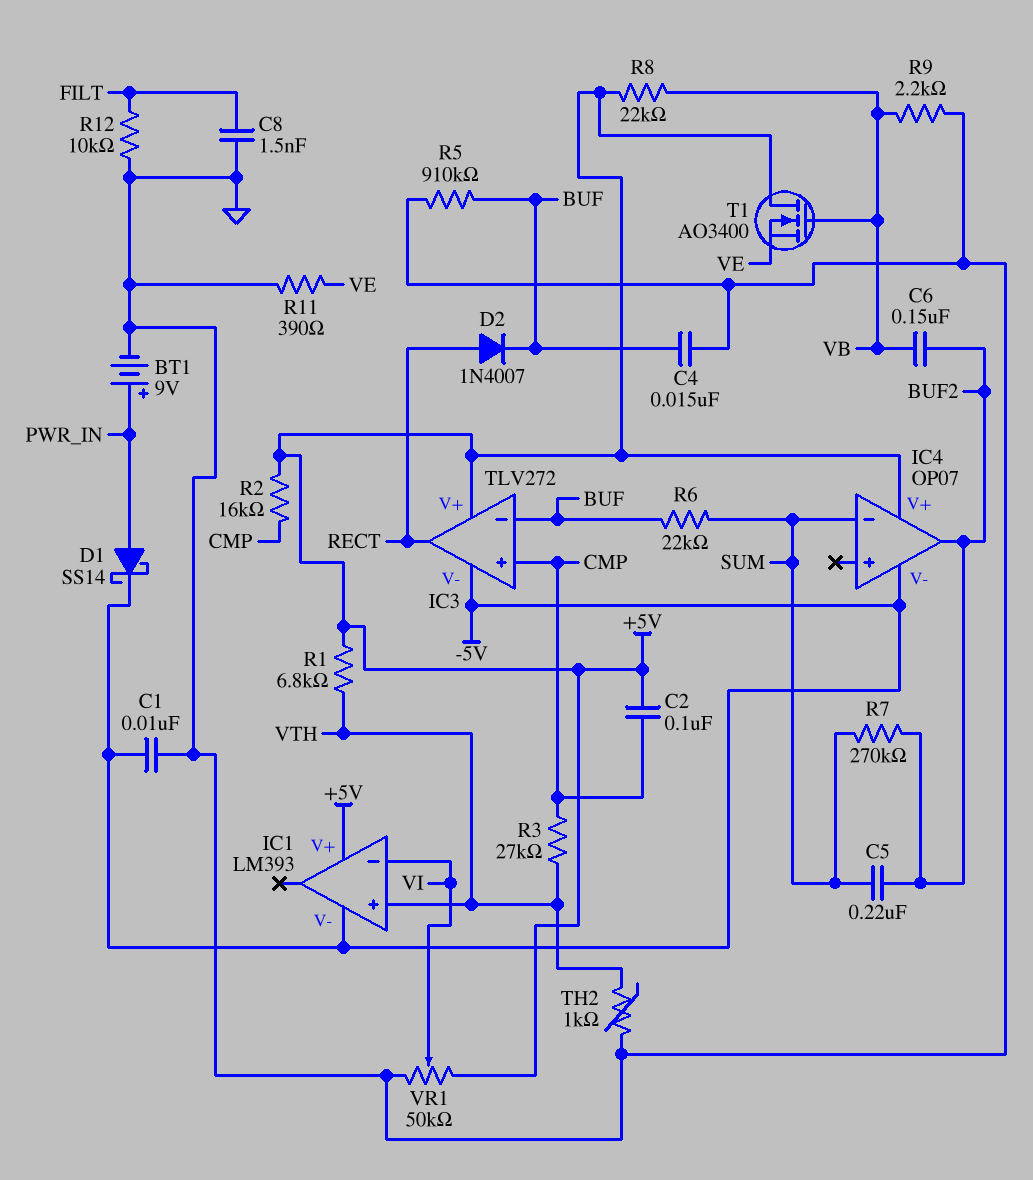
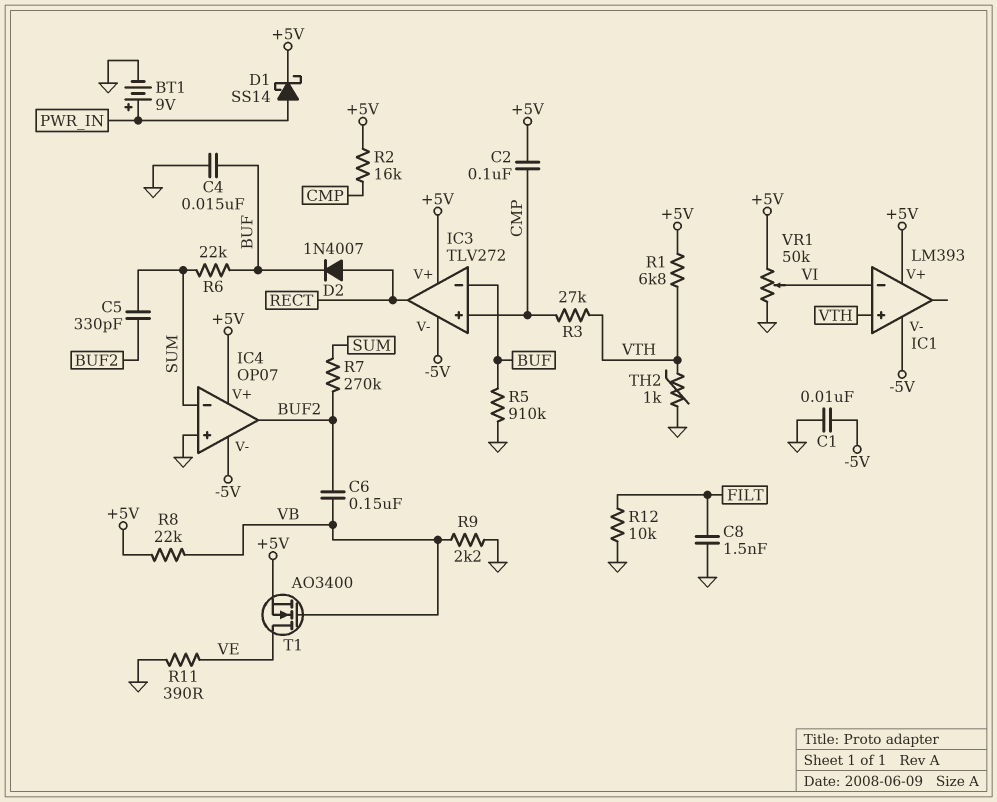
C5: 220nF (BUF2, SUM) -> 330pF (BUF2, SUM)
D1: schottky SS14 (A PWR_IN, K -5V) -> schottky SS14 (A PWR_IN, K +5V)
IC4 pin in+: none -> GND
T1: NMOS AO3400 (G VB, D +5V, S VE) -> NMOS AO3400 (G VB, D VE, S +5V)

